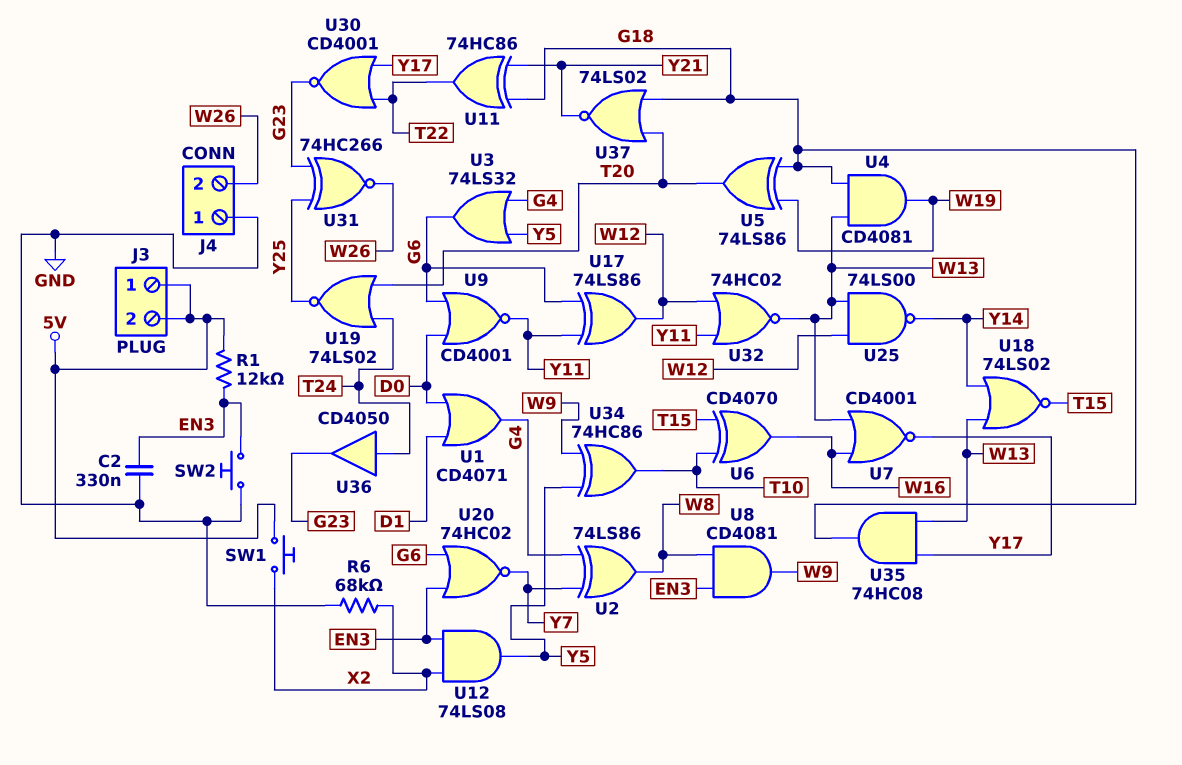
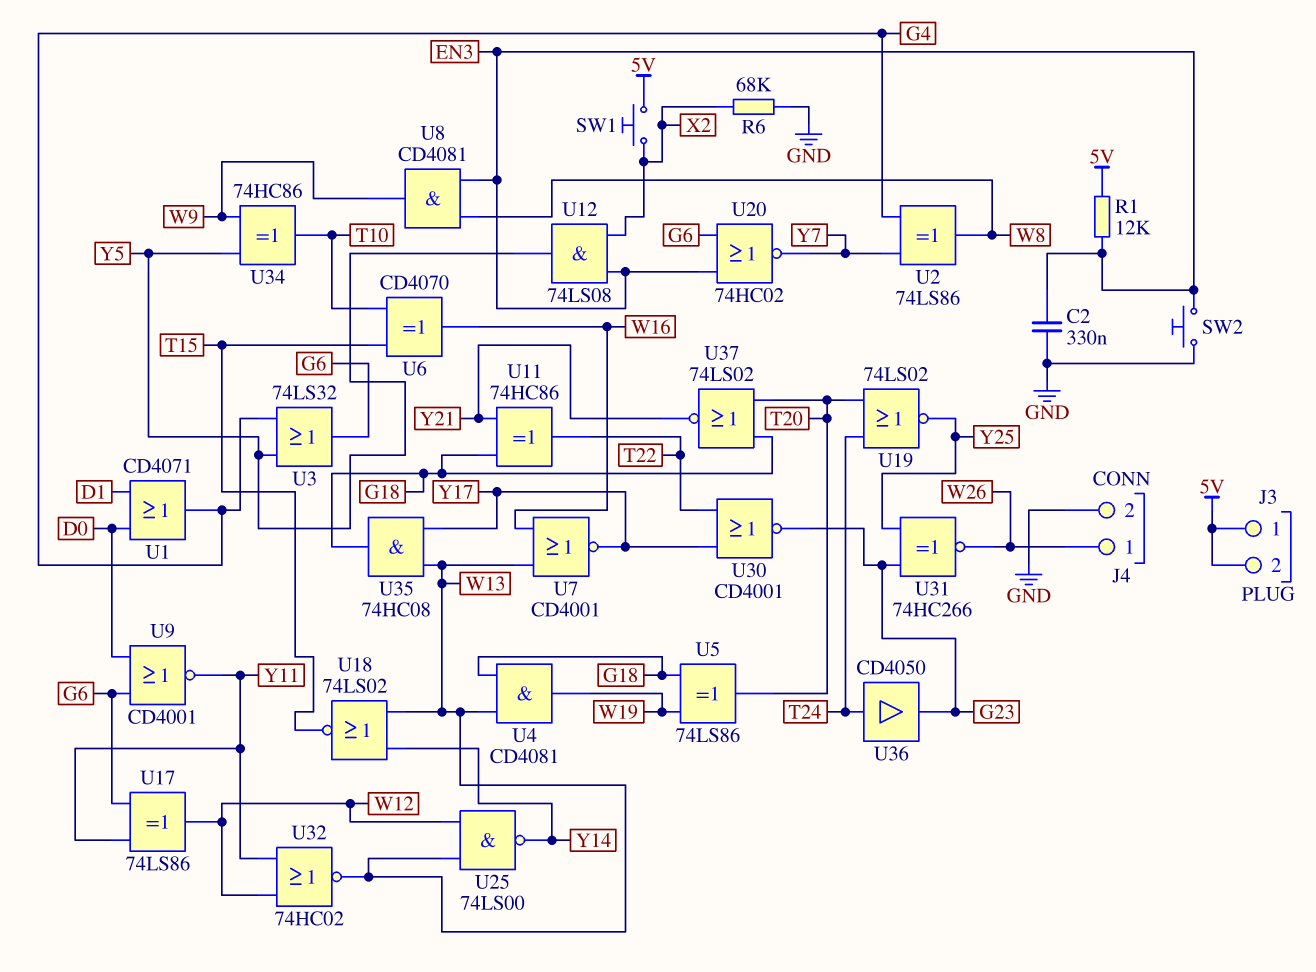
J4 pin 1: GND -> W26
J4 pin 2: W26 -> GND

